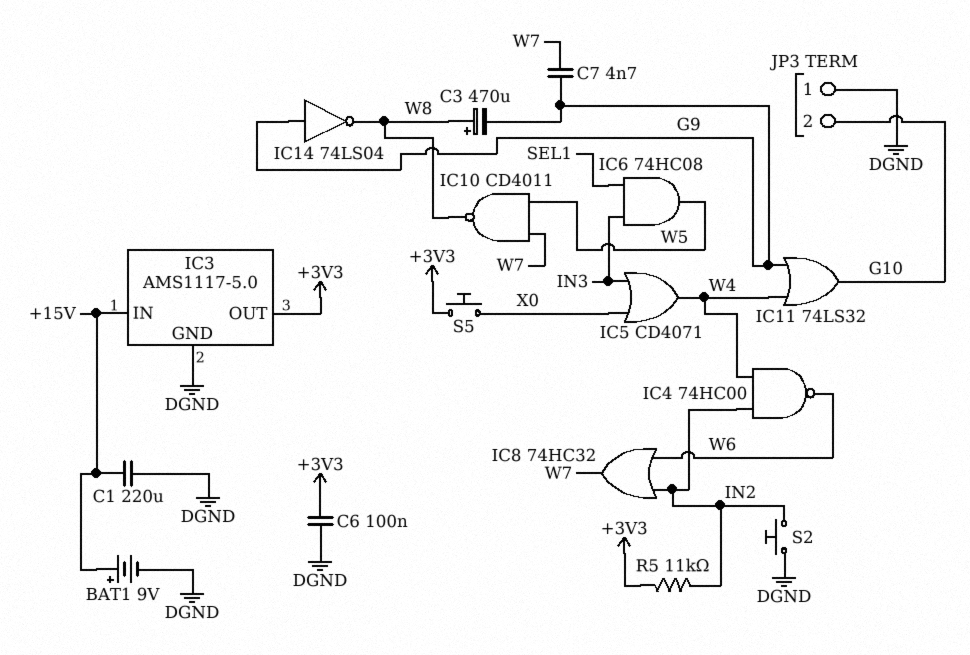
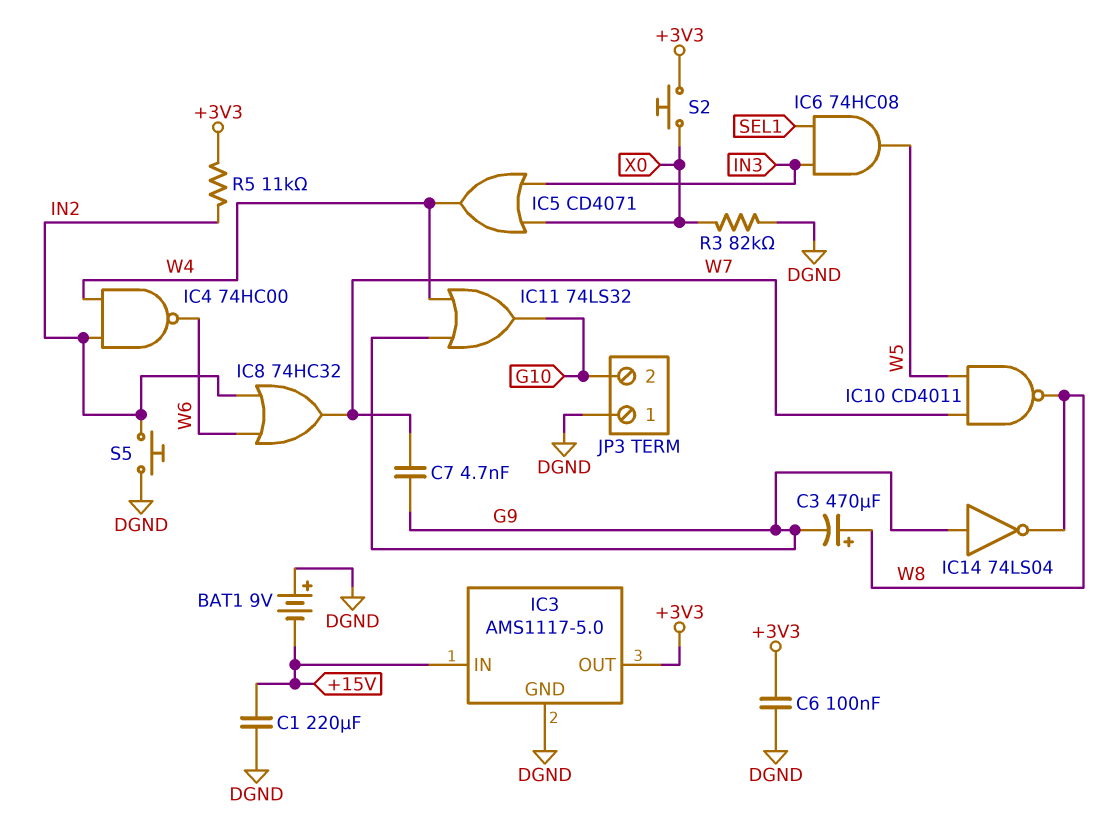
BAT1: 9V (plus +15V, minus DGND) -> 9V (plus DGND, minus +15V)
R3: none -> 82k (DGND, X0)
S2: button (DGND, IN2) -> button (+3V3, X0)
S5: button (+3V3, X0) -> button (DGND, IN2)

